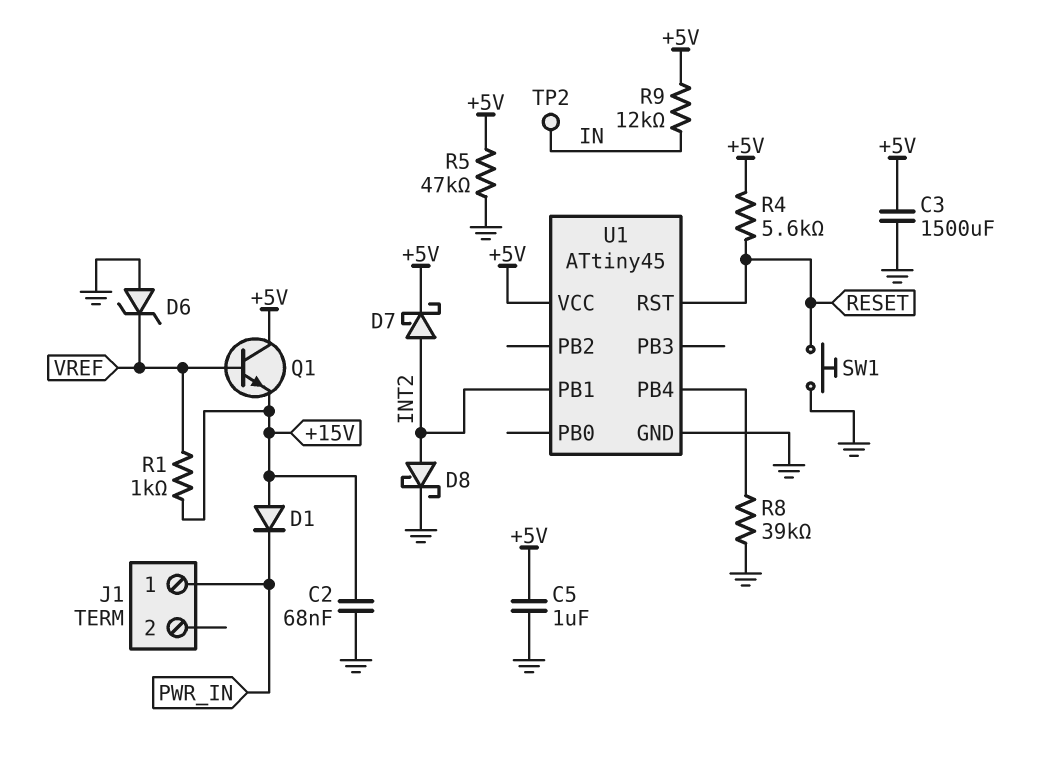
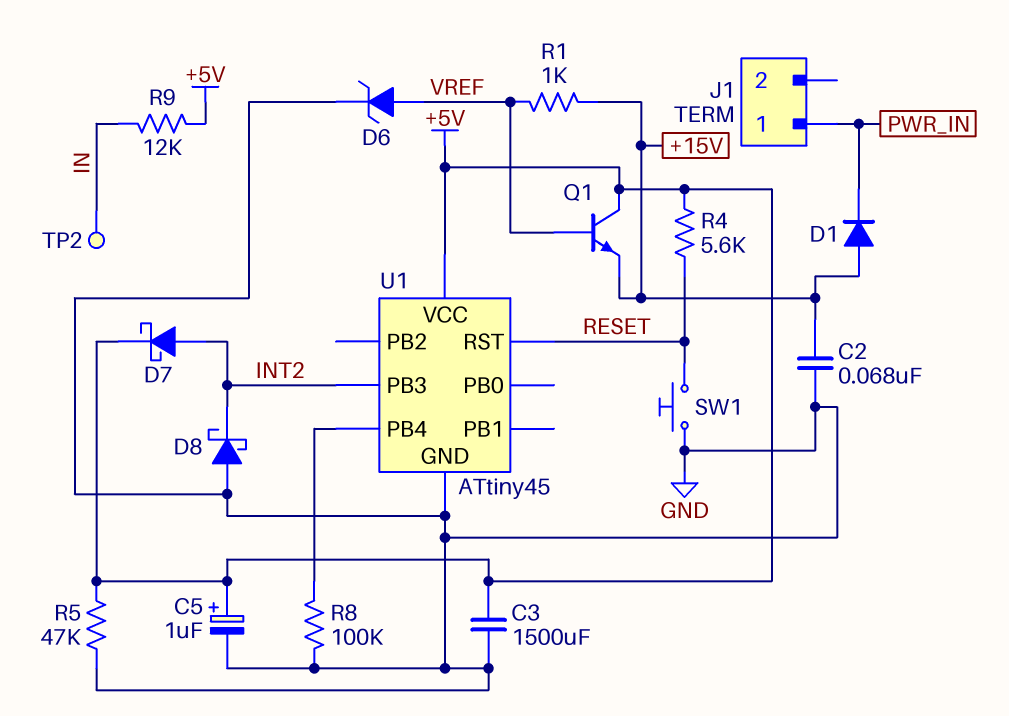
C5: 1uF (+5V, GND) -> 1uF (plus +5V, minus GND)
D6: zener (A GND, K VREF) -> zener (A VREF, K GND)
D8: schottky (A INT2, K GND) -> schottky (A GND, K INT2)
R8: 39k (GND, U1/PB4) -> 100k (GND, U1/PB4)
U1 pin PB1: INT2 -> none
U1 pin PB3: none -> INT2

